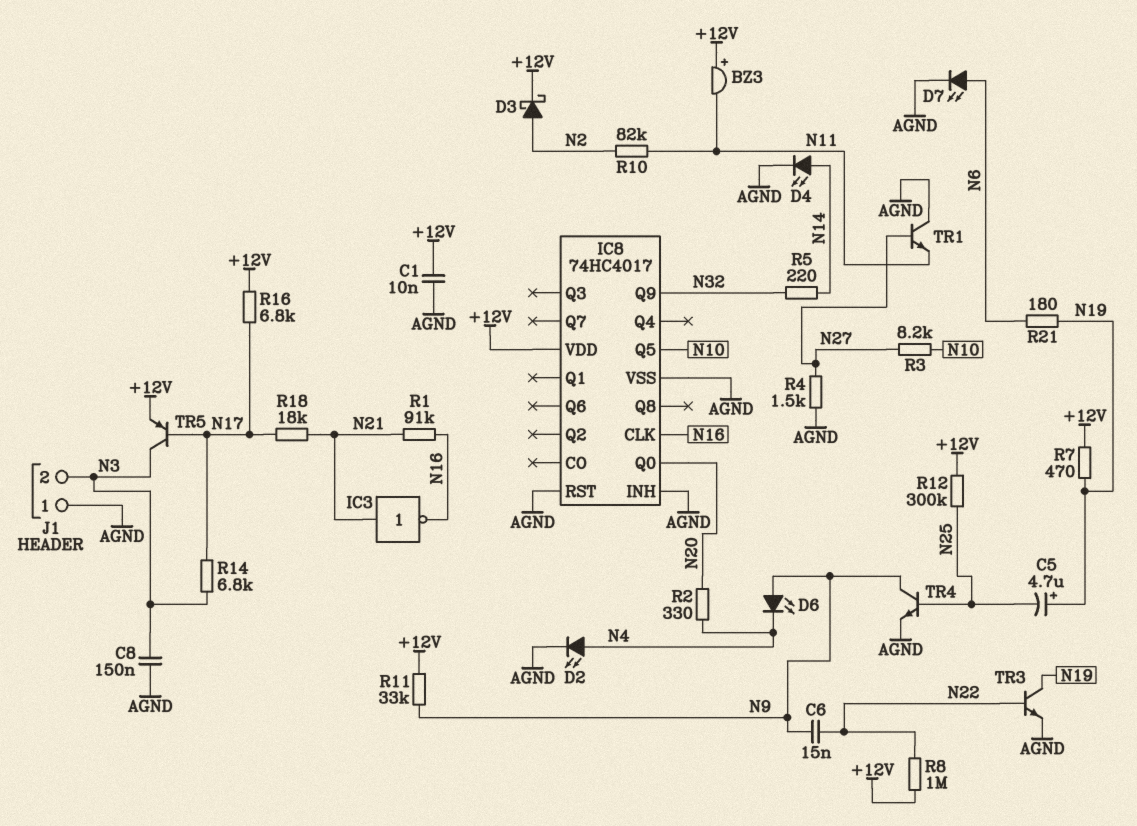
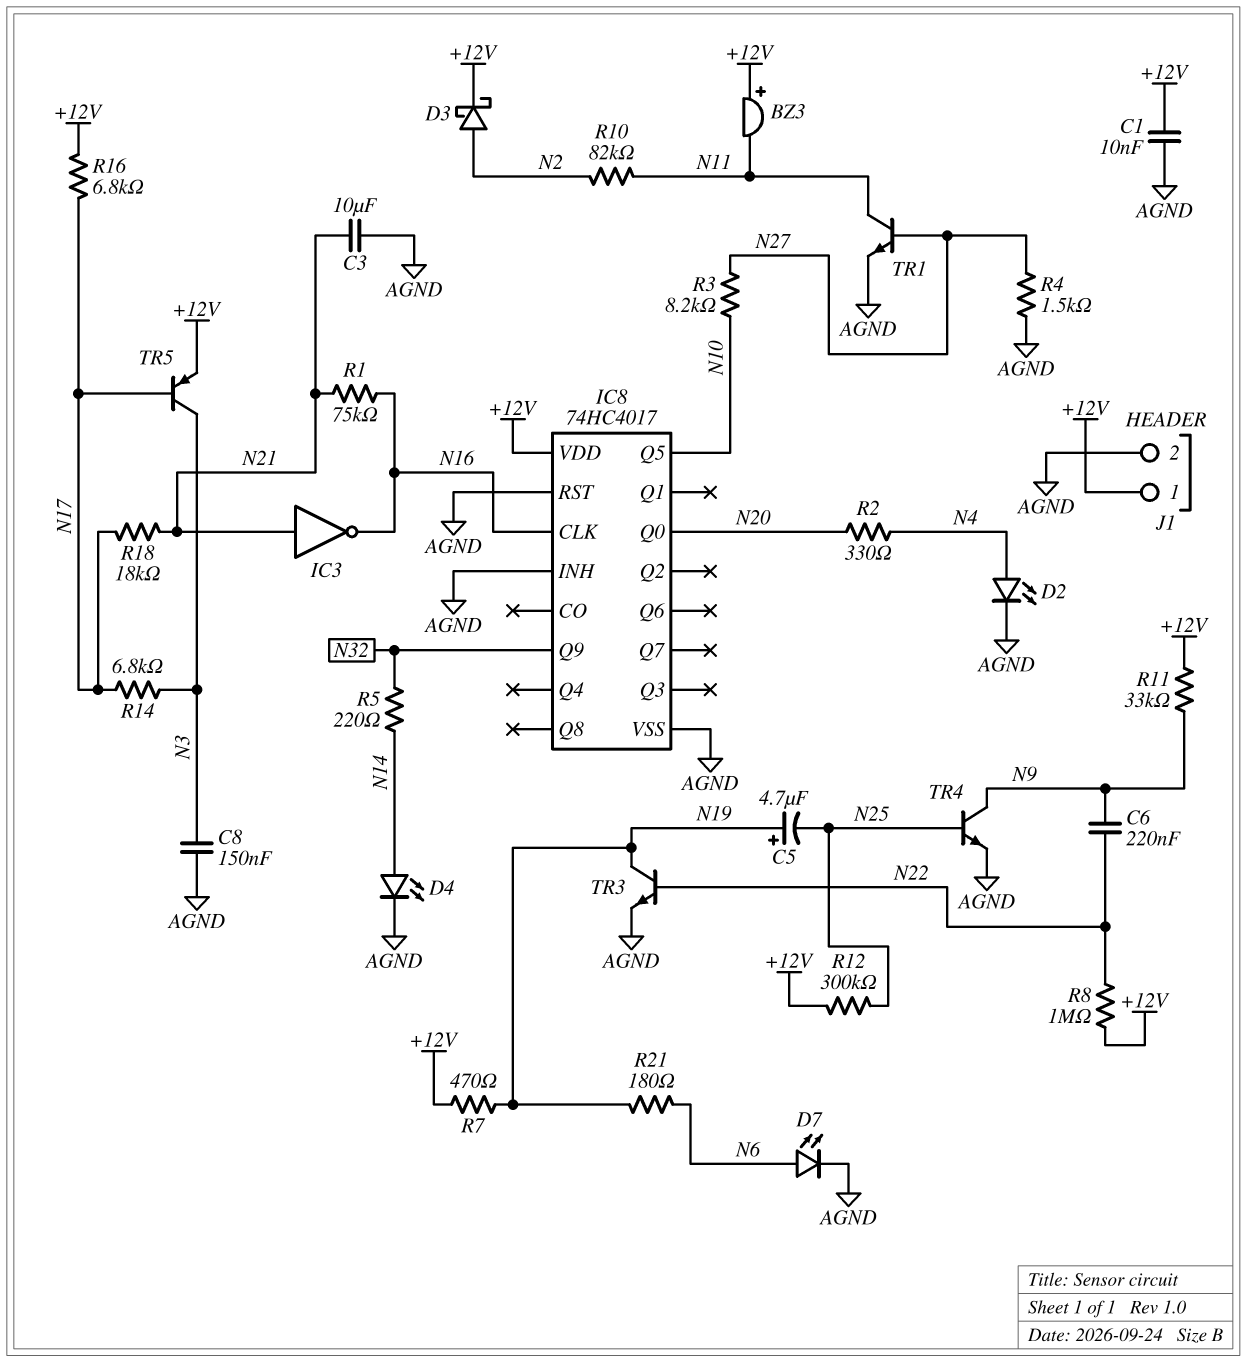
C3: none -> 10uF (AGND, N21)
C6: 15nF (N9, N22) -> 220nF (N9, N22)
D6: LED (A N9, K N4) -> none
J1 pin 1: AGND -> +12V
J1 pin 2: N3 -> AGND
R1: 91k (N16, N21) -> 75k (N16, N21)
TR1: NPN (B N27, C AGND, E N11) -> NPN (B N27, C N11, E AGND)

